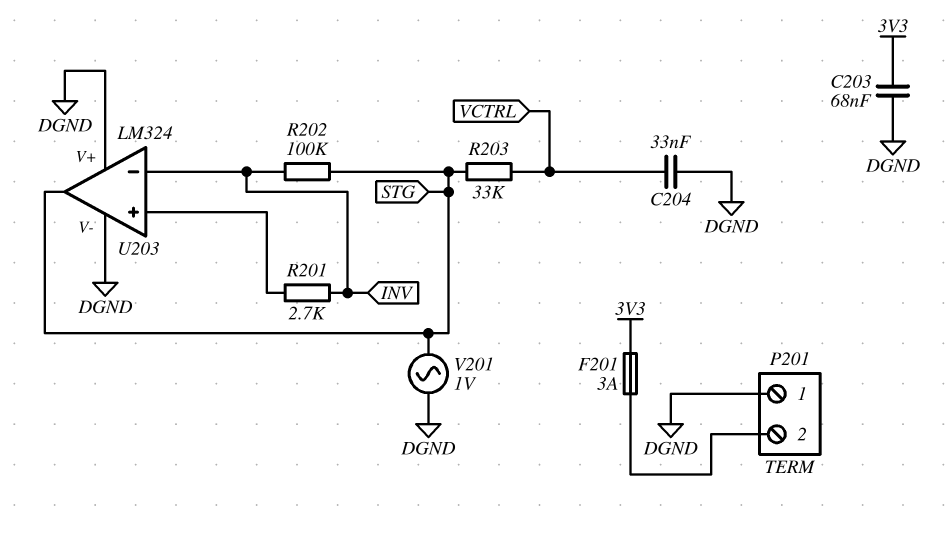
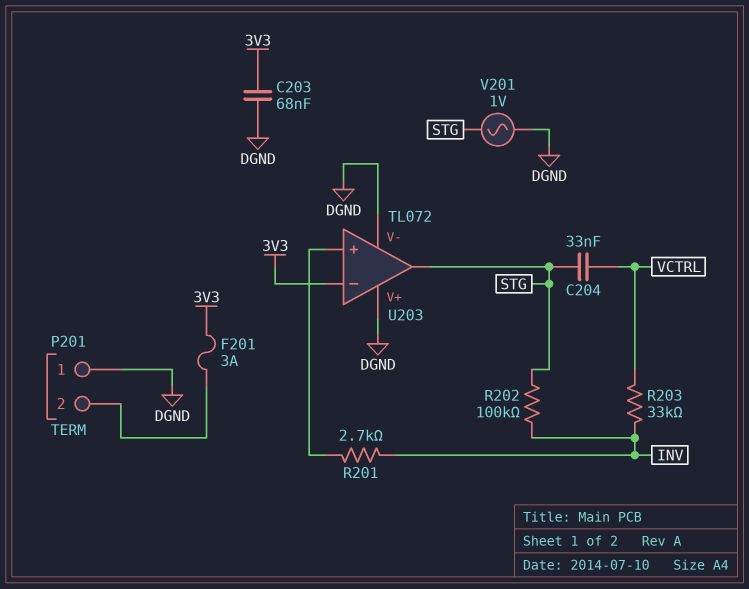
C204: 33nF (DGND, VCTRL) -> 33nF (STG, VCTRL)
R203: 33k (STG, VCTRL) -> 33k (INV, VCTRL)
U203: LM324 -> TL072
U203 pin in-: INV -> 3V3

